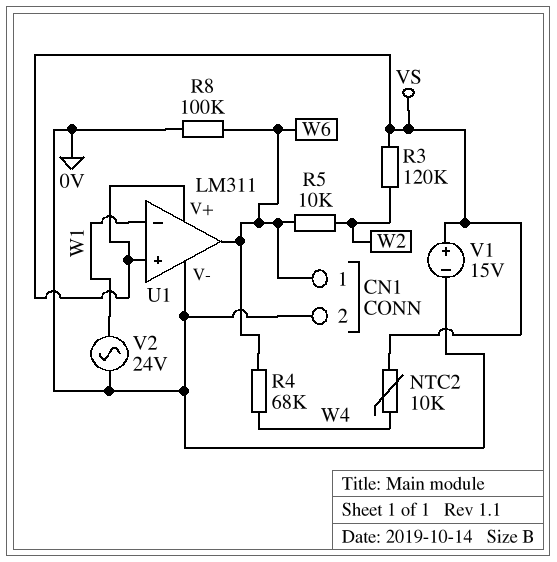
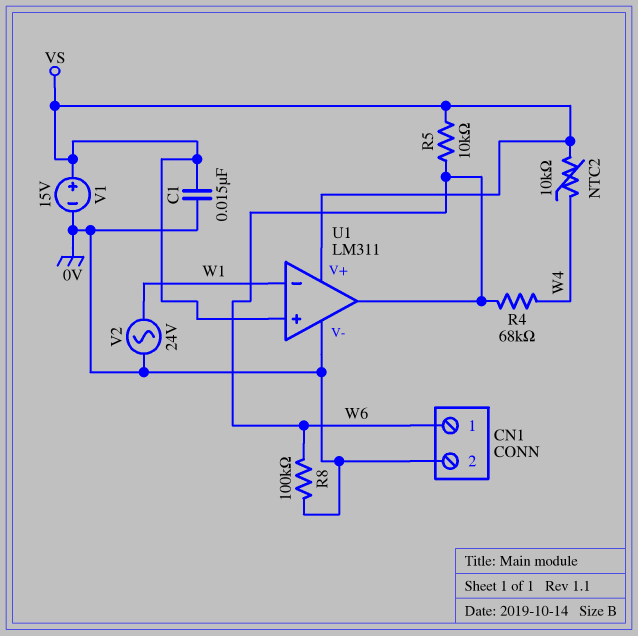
C1: none -> 15nF (0V, VS)
R3: 120k (VS, W2) -> none
R5: 10k (W2, W6) -> 10k (VS, W6)

